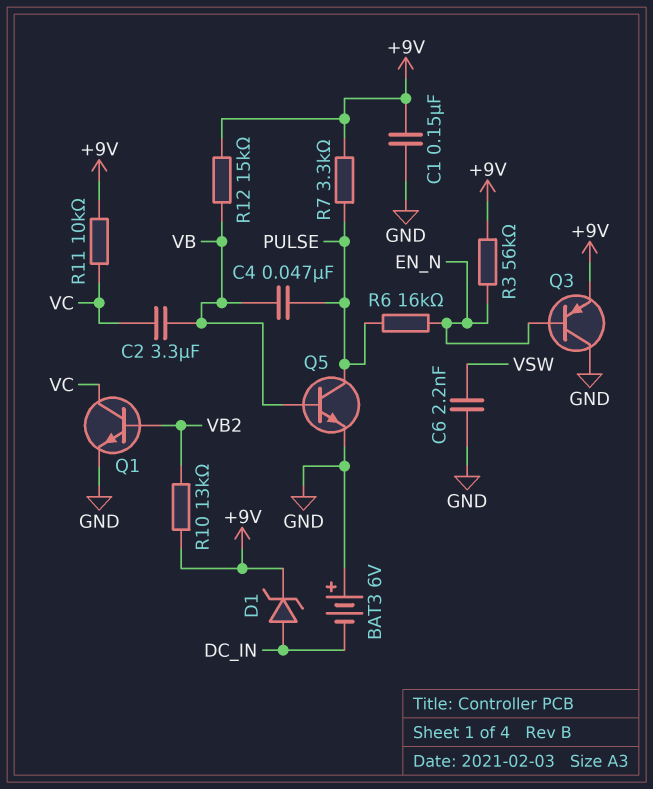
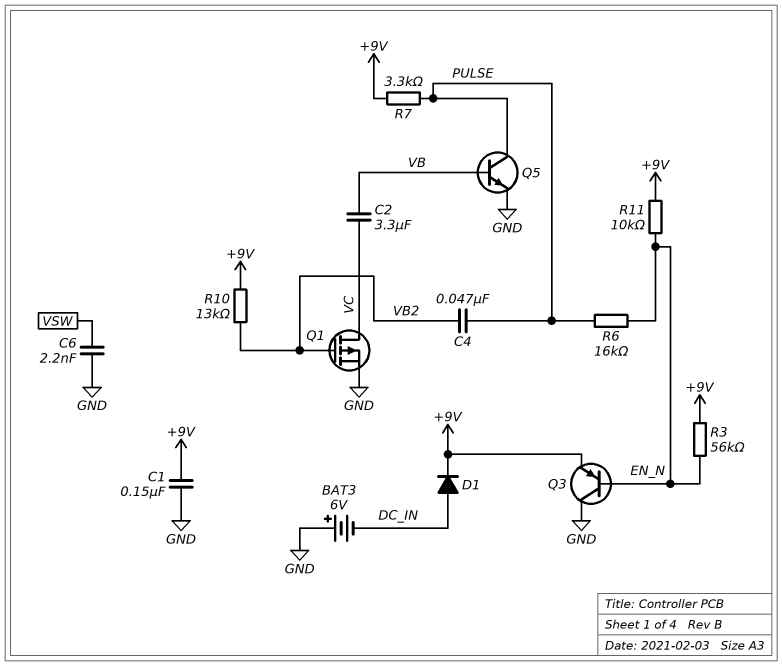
C4: 47nF (PULSE, VB) -> 47nF (PULSE, VB2)
D1: zener (A DC_IN, K +9V) -> diode (A DC_IN, K +9V)
Q1: NPN (B VB2, C VC, E GND) -> PMOS (G VB2, D VC, S GND)
R11: 10k (+9V, VC) -> 10k (+9V, EN_N)
R12: 15k (+9V, VB) -> none

